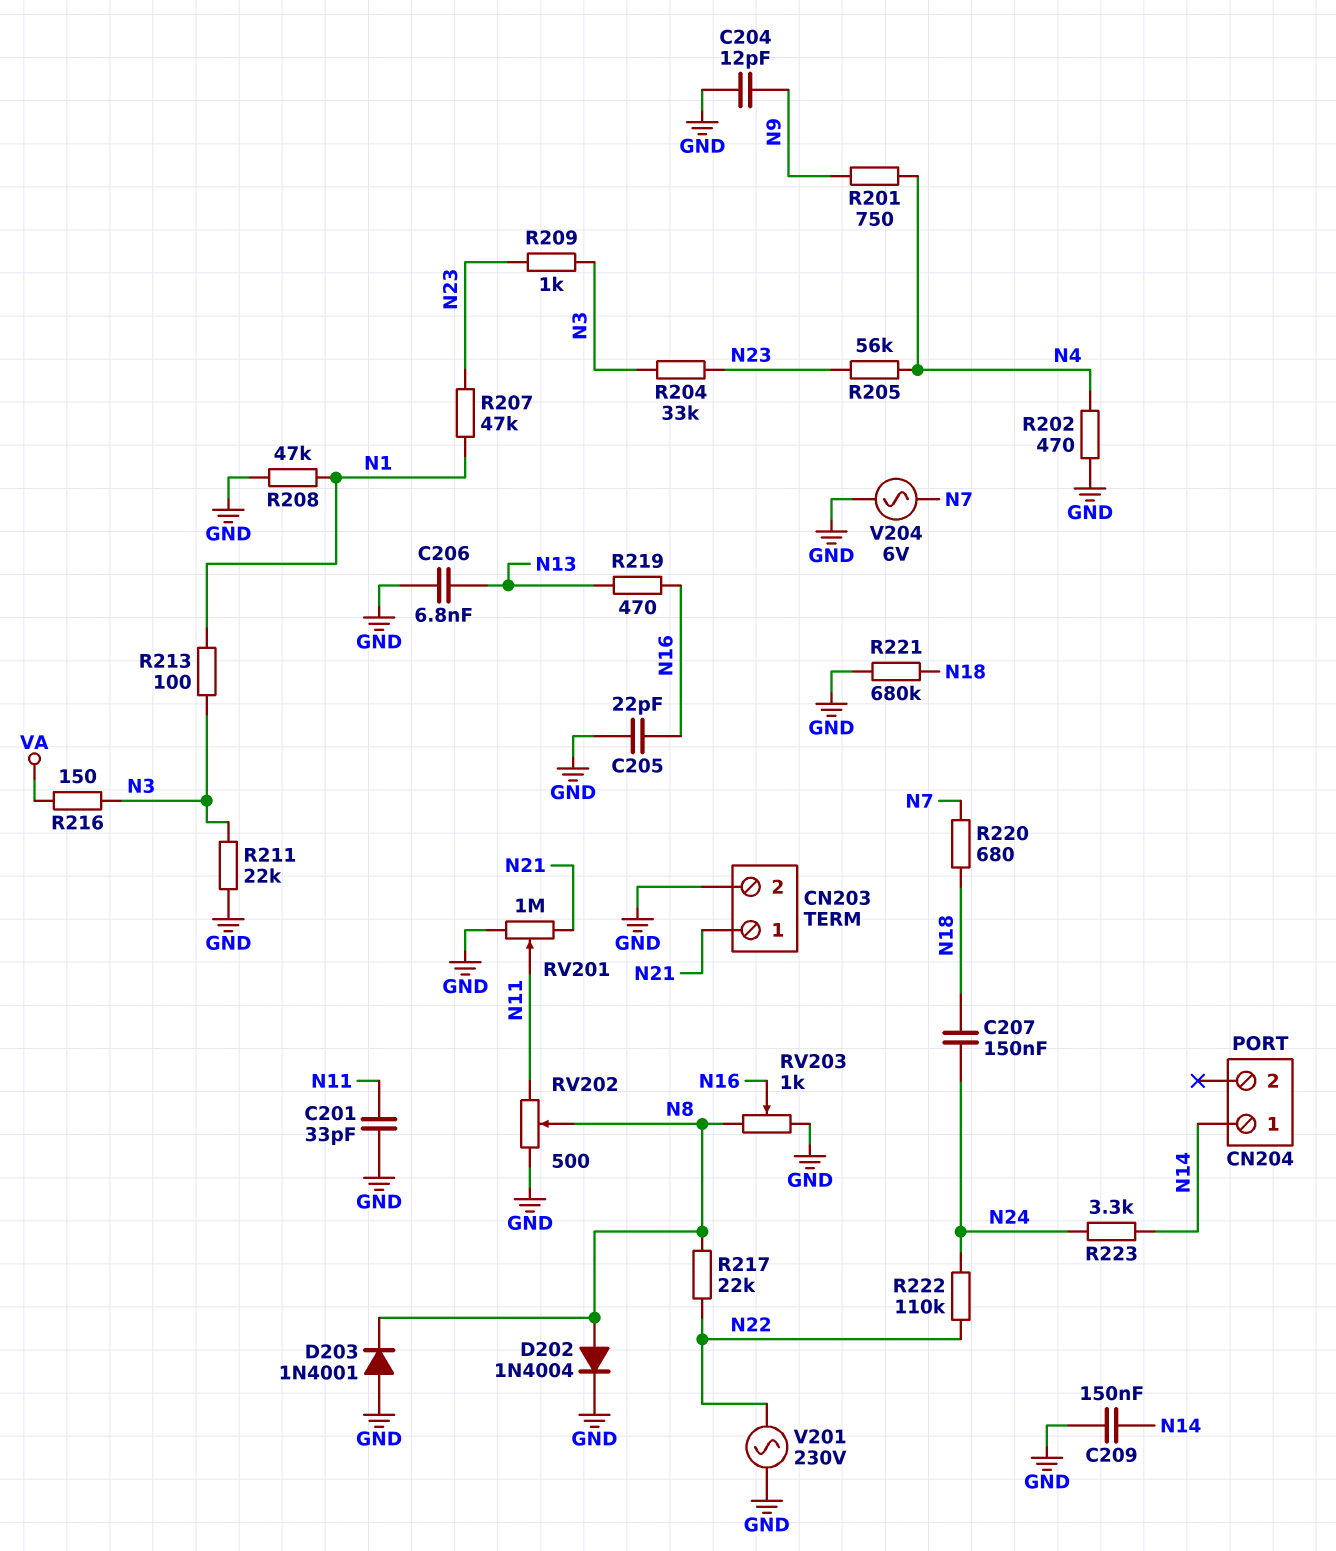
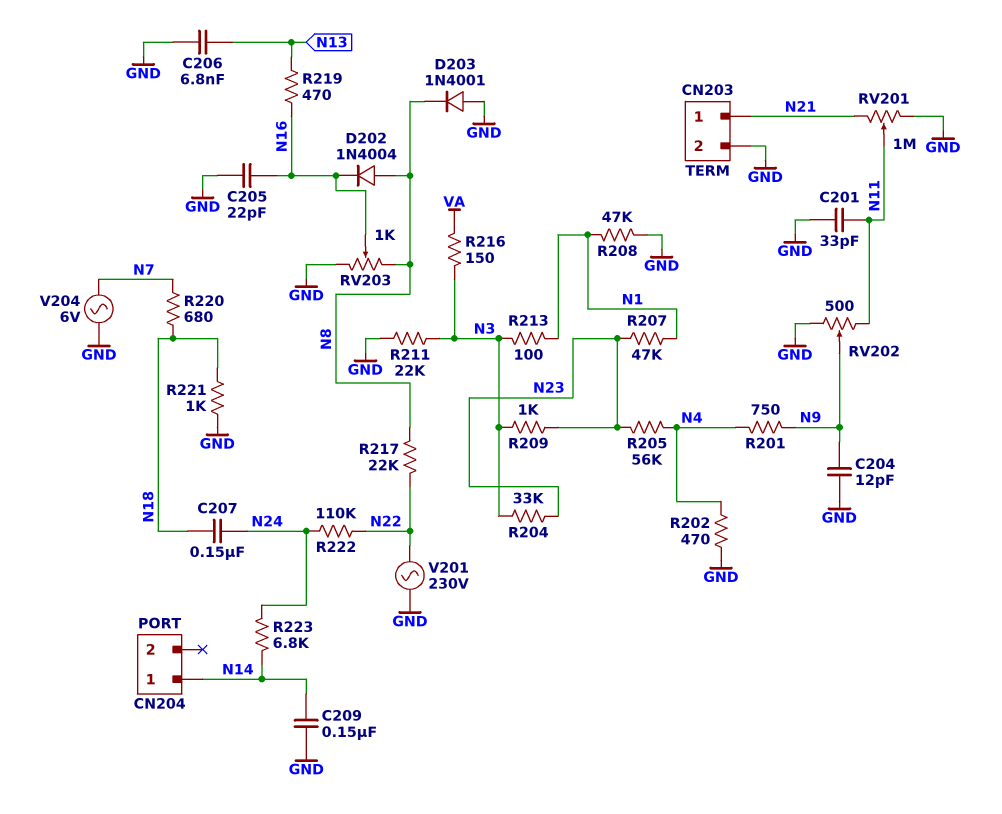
D202: diode 1N4004 (A N8, K GND) -> diode 1N4004 (A N8, K N16)
R221: 680k (GND, N18) -> 1k (GND, N18)
R223: 3.3k (N14, N24) -> 6.8k (N14, N24)
RV202: 500 (GND, N11, wiper N8) -> 500 (GND, N11, wiper N9)

